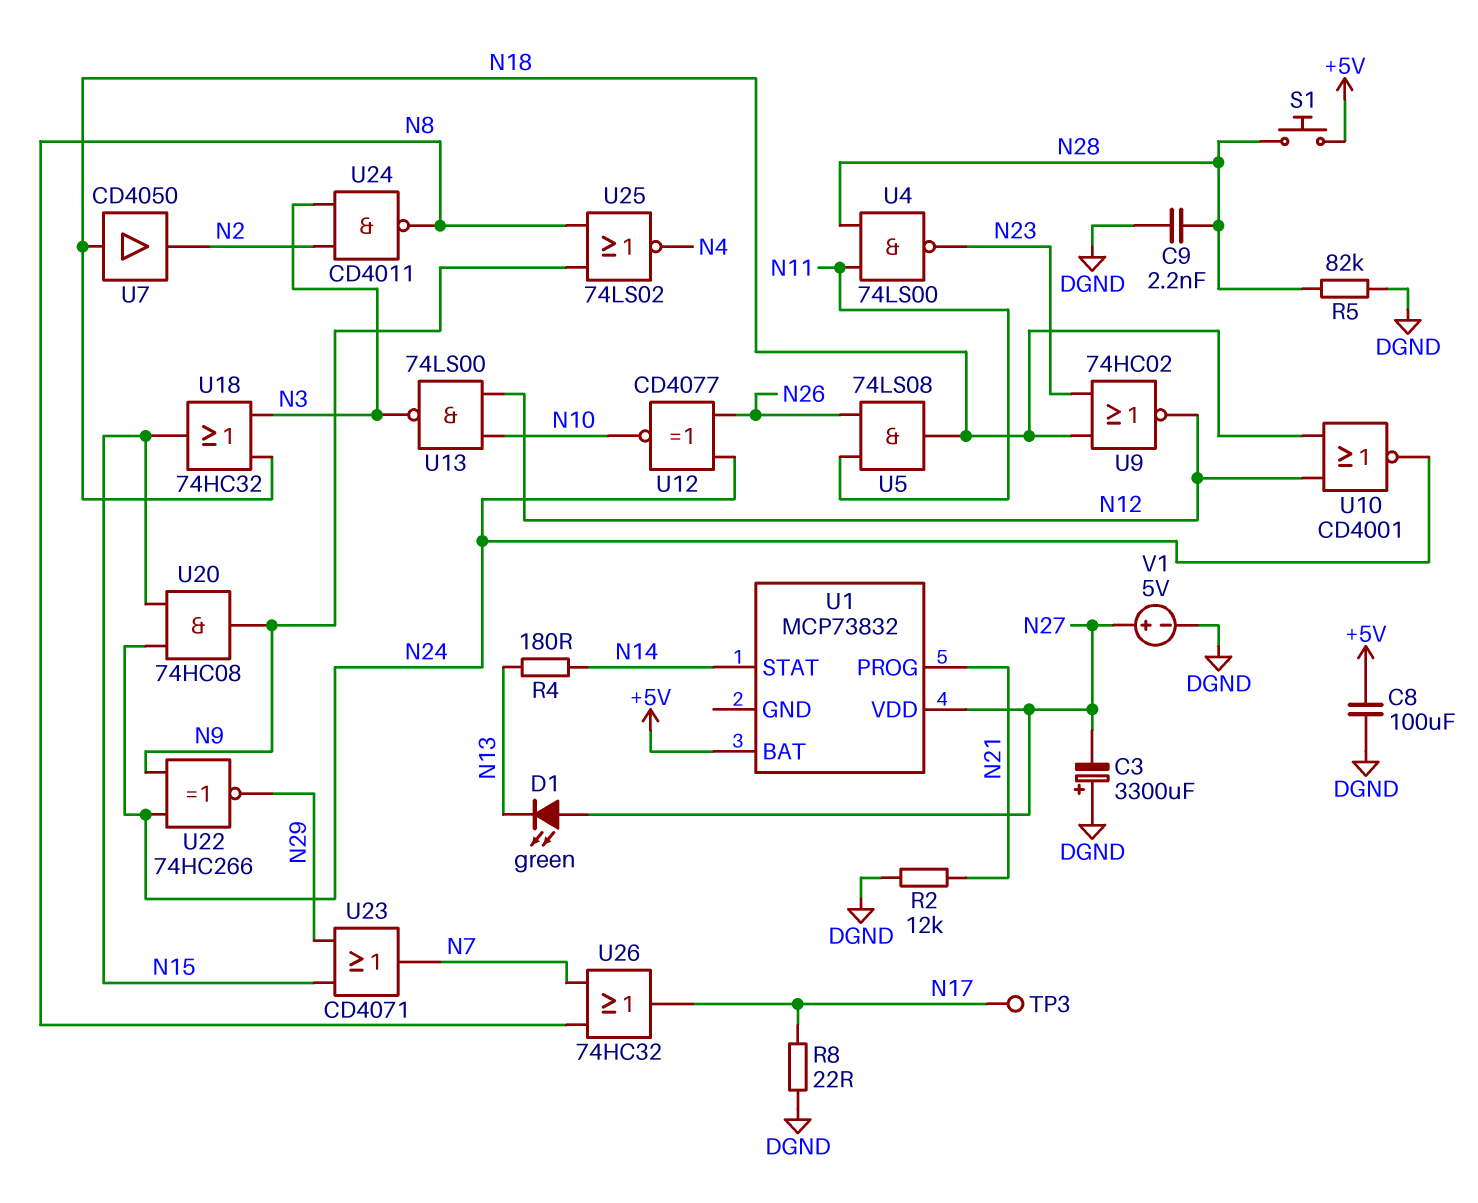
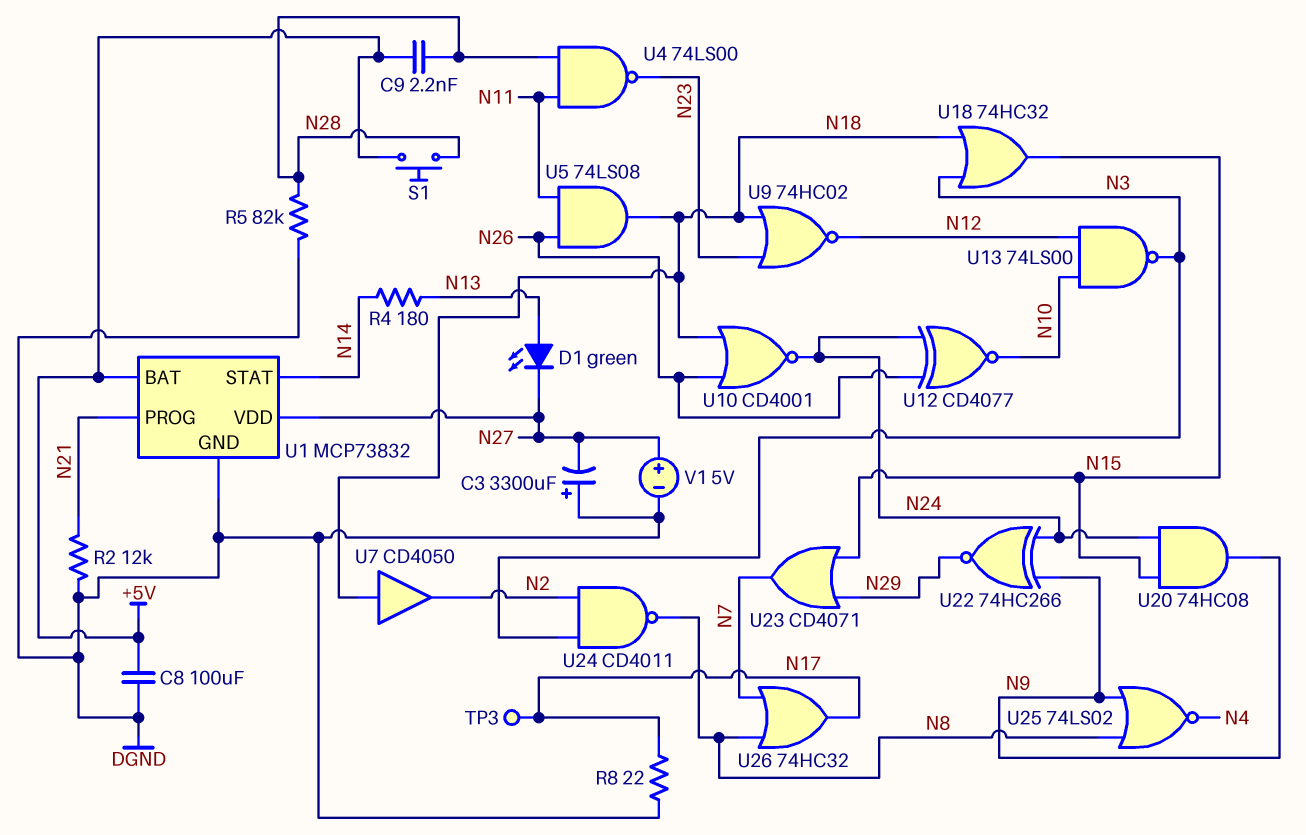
C9: 2.2nF (DGND, N28) -> 2.2nF (+5V, N28)
D1: LED green (A N27, K N13) -> LED green (A N13, K N27)
U1 pin GND: none -> DGND
U10: NOR CD4001 (in N12, in N18, out N24) -> NOR CD4001 (in N18, in N26, out N24)

